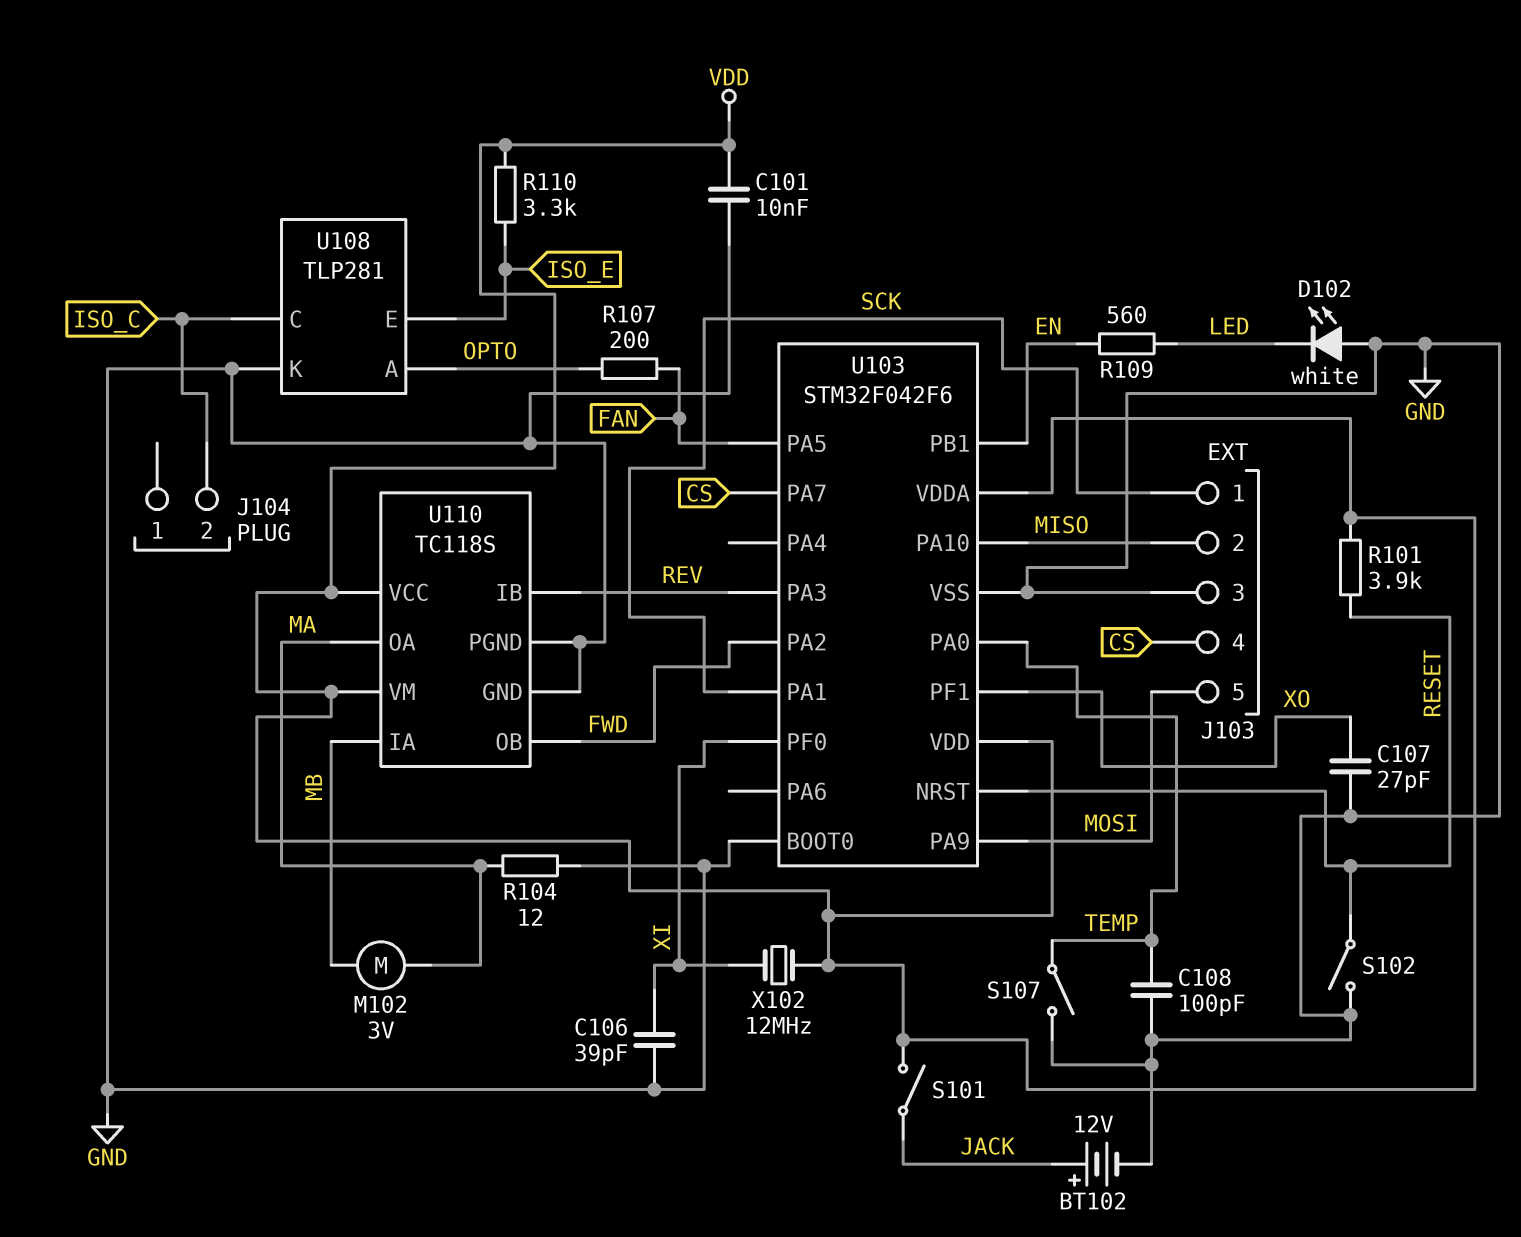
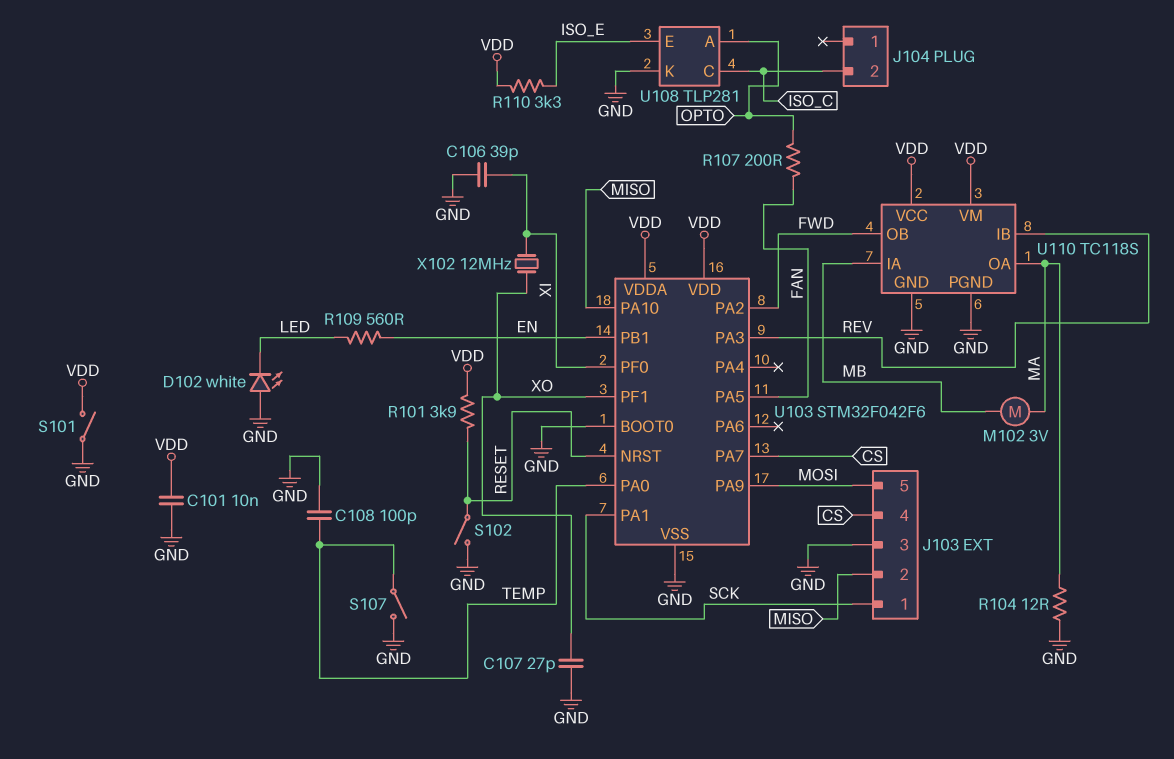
BT102: 12V (plus JACK, minus GND) -> none
S101: switch (JACK, VDD) -> switch (GND, VDD)
X102: 12MHz (VDD, XI) -> 12MHz (XI, XO)

